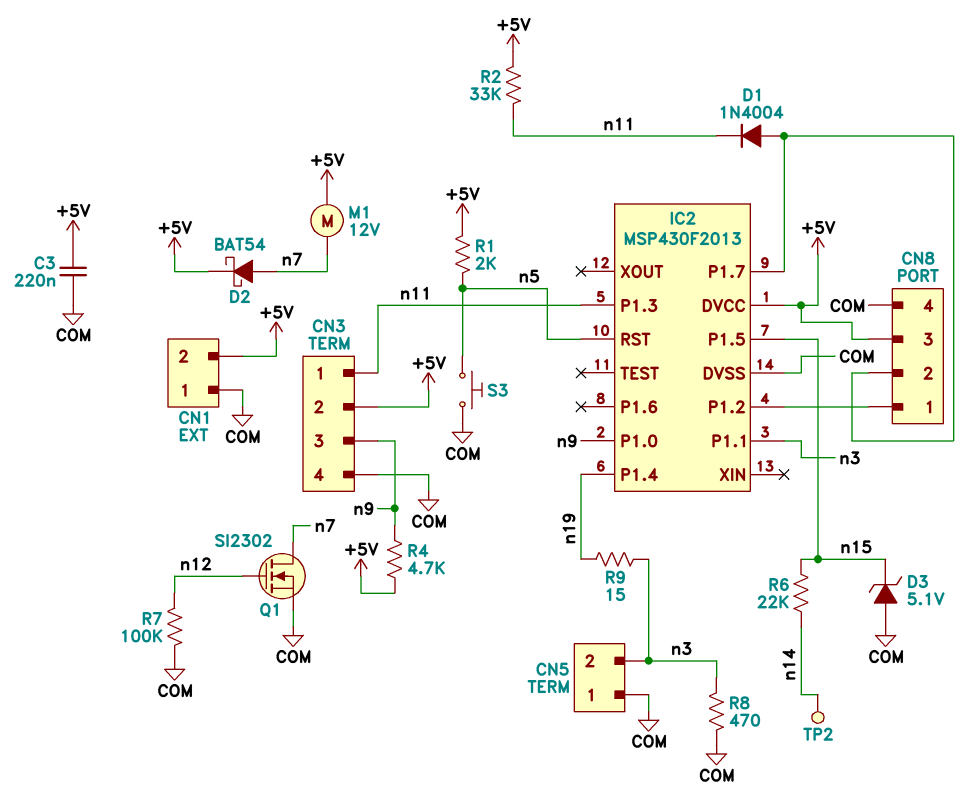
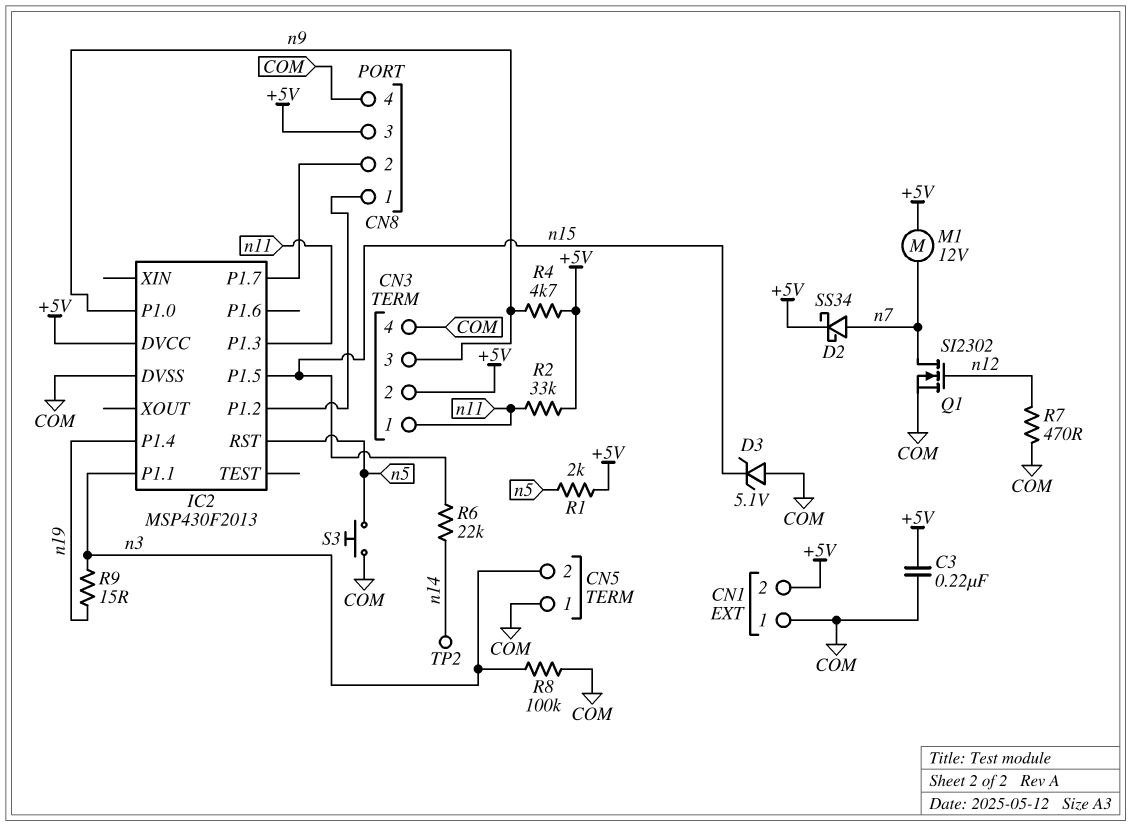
D1: diode 1N4004 (A CN8/2, K n11) -> none
D2: schottky BAT54 (A n7, K +5V) -> schottky SS34 (A n7, K +5V)
R7: 100k (COM, n12) -> 470 (COM, n12)
R8: 470 (COM, n3) -> 100k (COM, n3)

